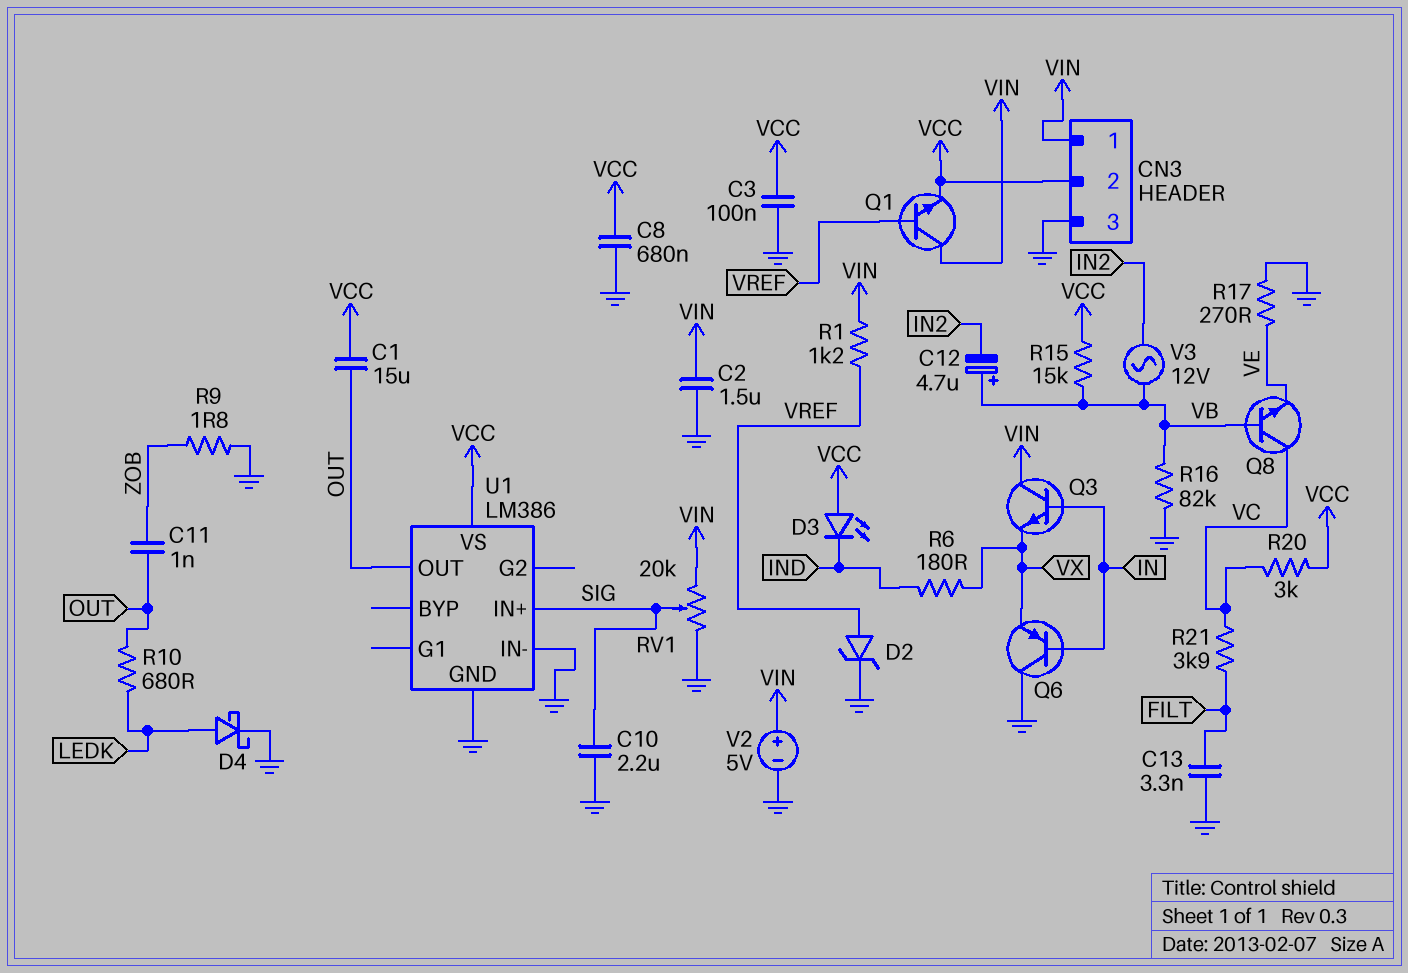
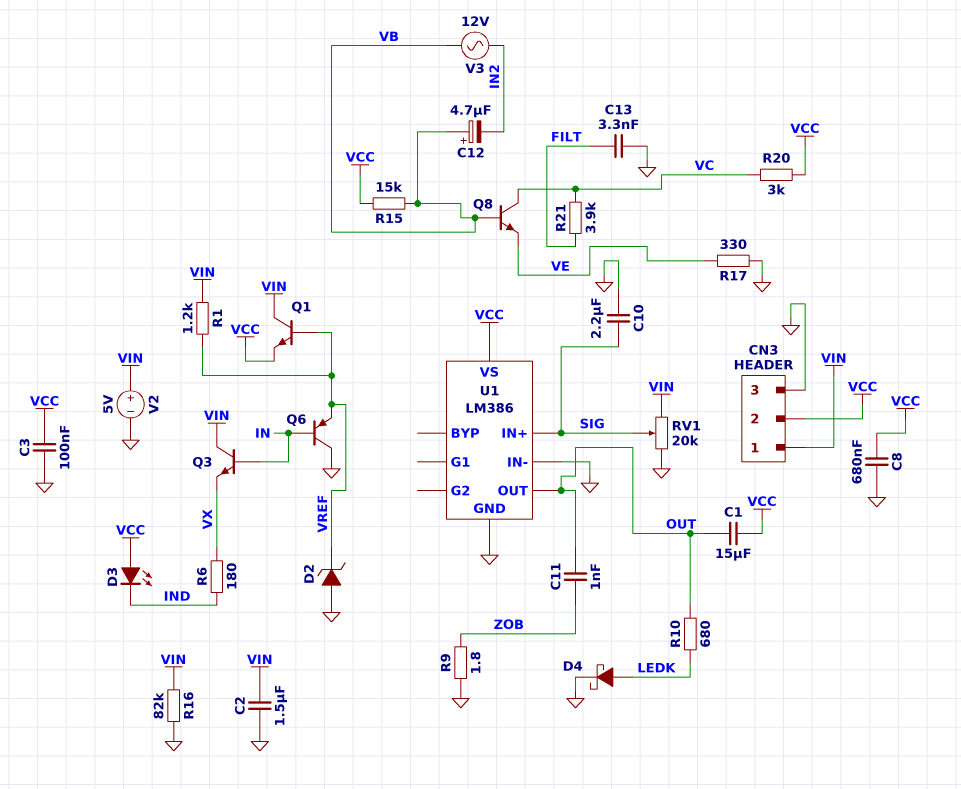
D2: zener (A VREF, K GND) -> zener (A GND, K VREF)
Q6: PNP (B IN, C GND, E VX) -> PNP (B IN, C GND, E VREF)
R16: 82k (GND, VB) -> 82k (GND, VIN)
R17: 270 (GND, VE) -> 330 (GND, VE)

